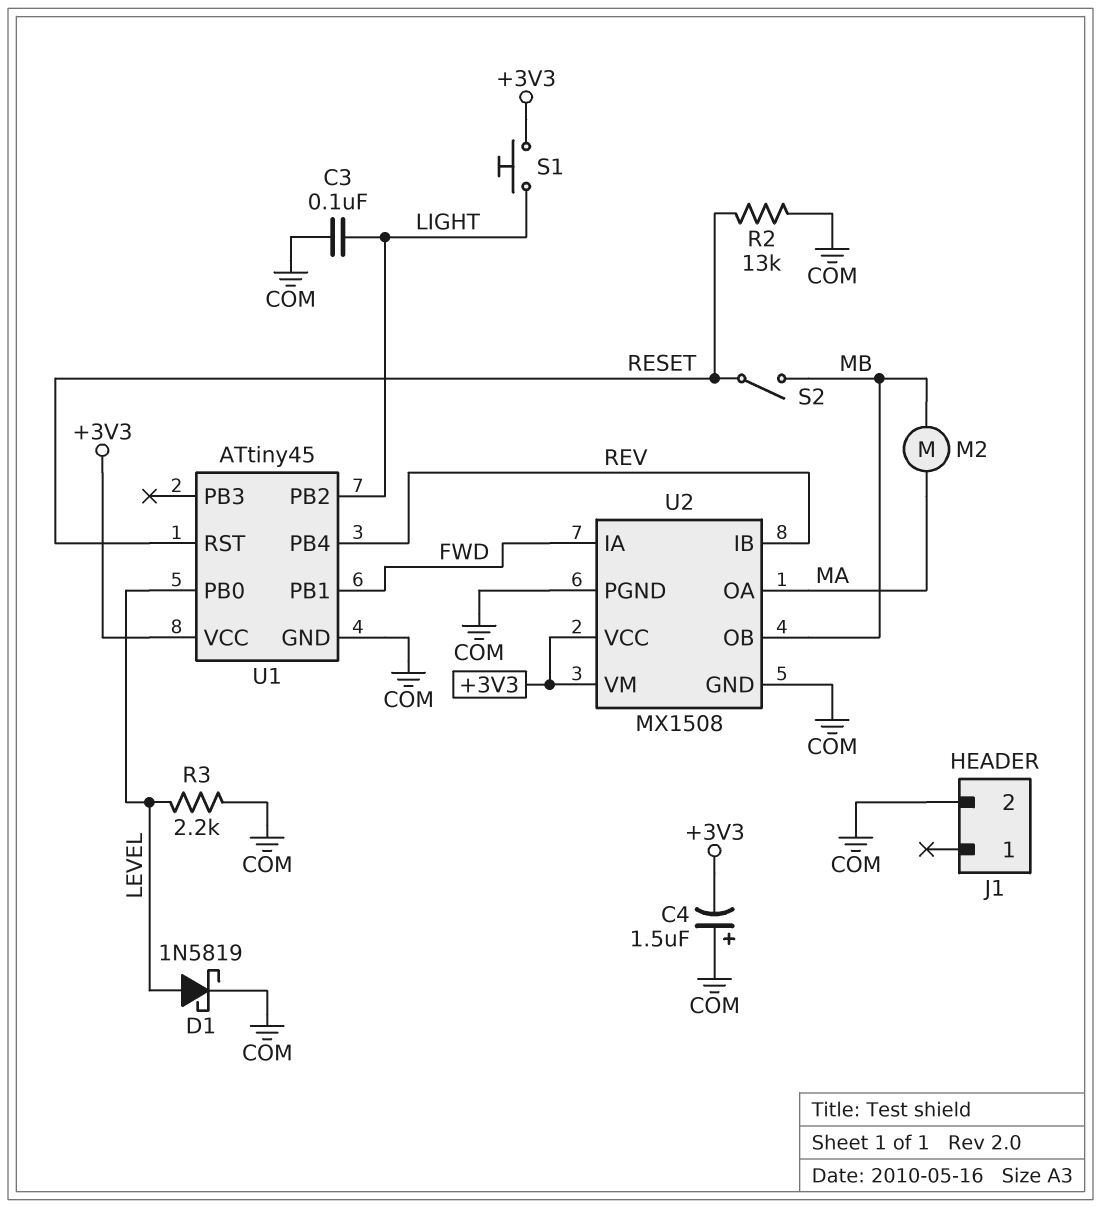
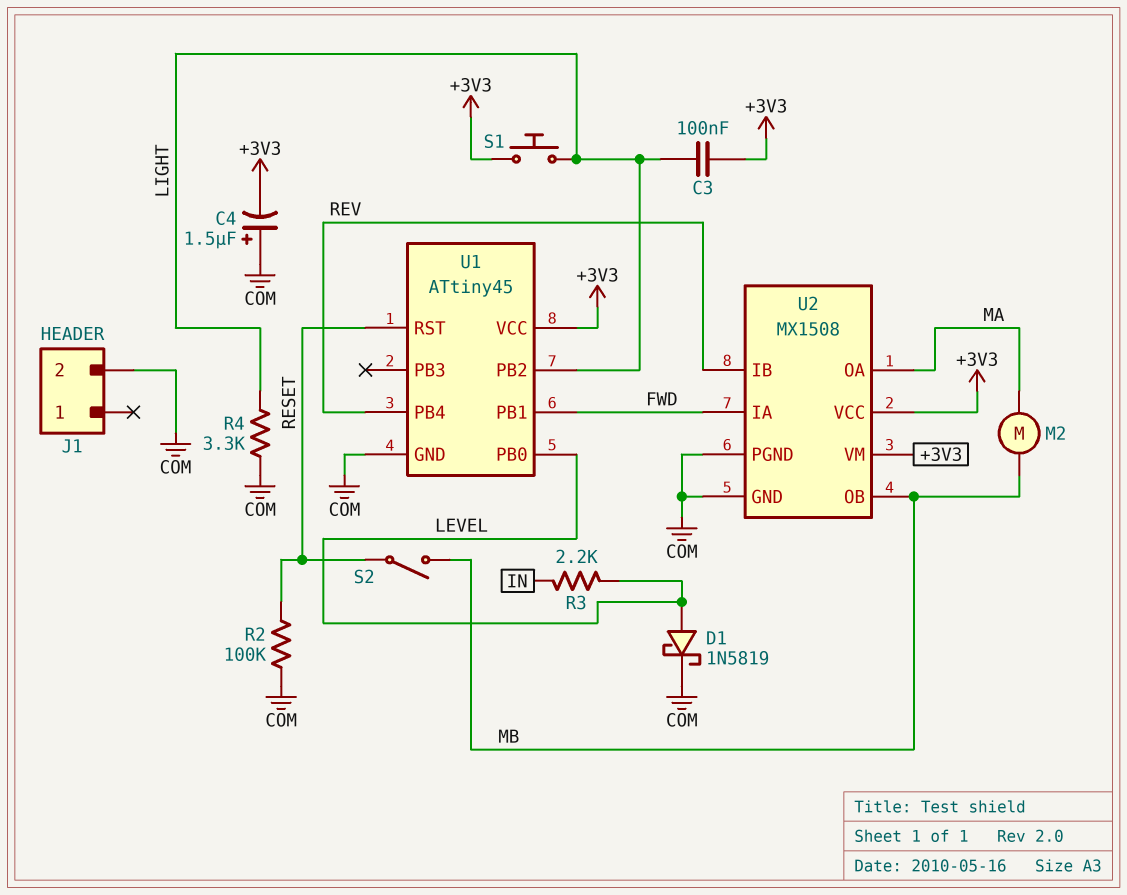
C3: 100nF (COM, LIGHT) -> 100nF (+3V3, LIGHT)
R2: 13k (COM, RESET) -> 100k (COM, RESET)
R3: 2.2k (COM, LEVEL) -> 2.2k (IN, LEVEL)
R4: none -> 3.3k (COM, LIGHT)

